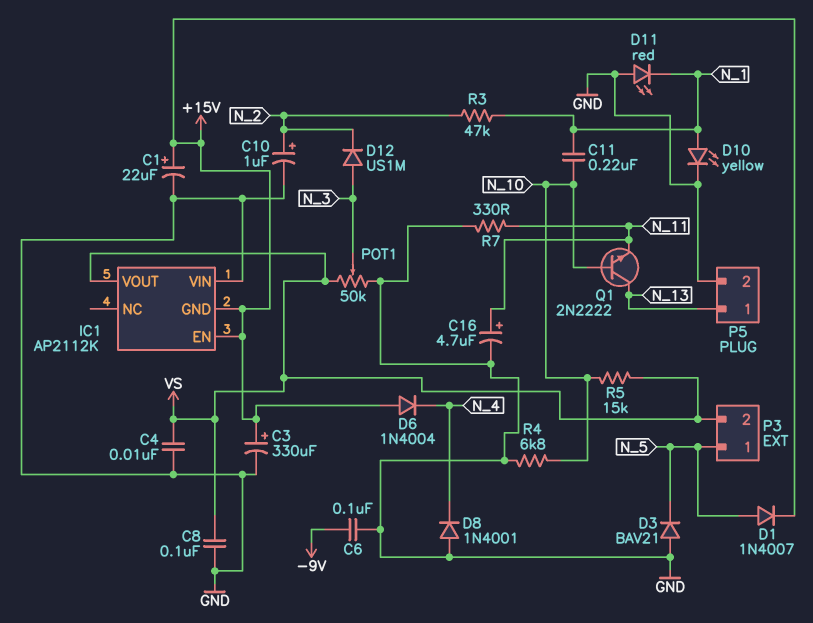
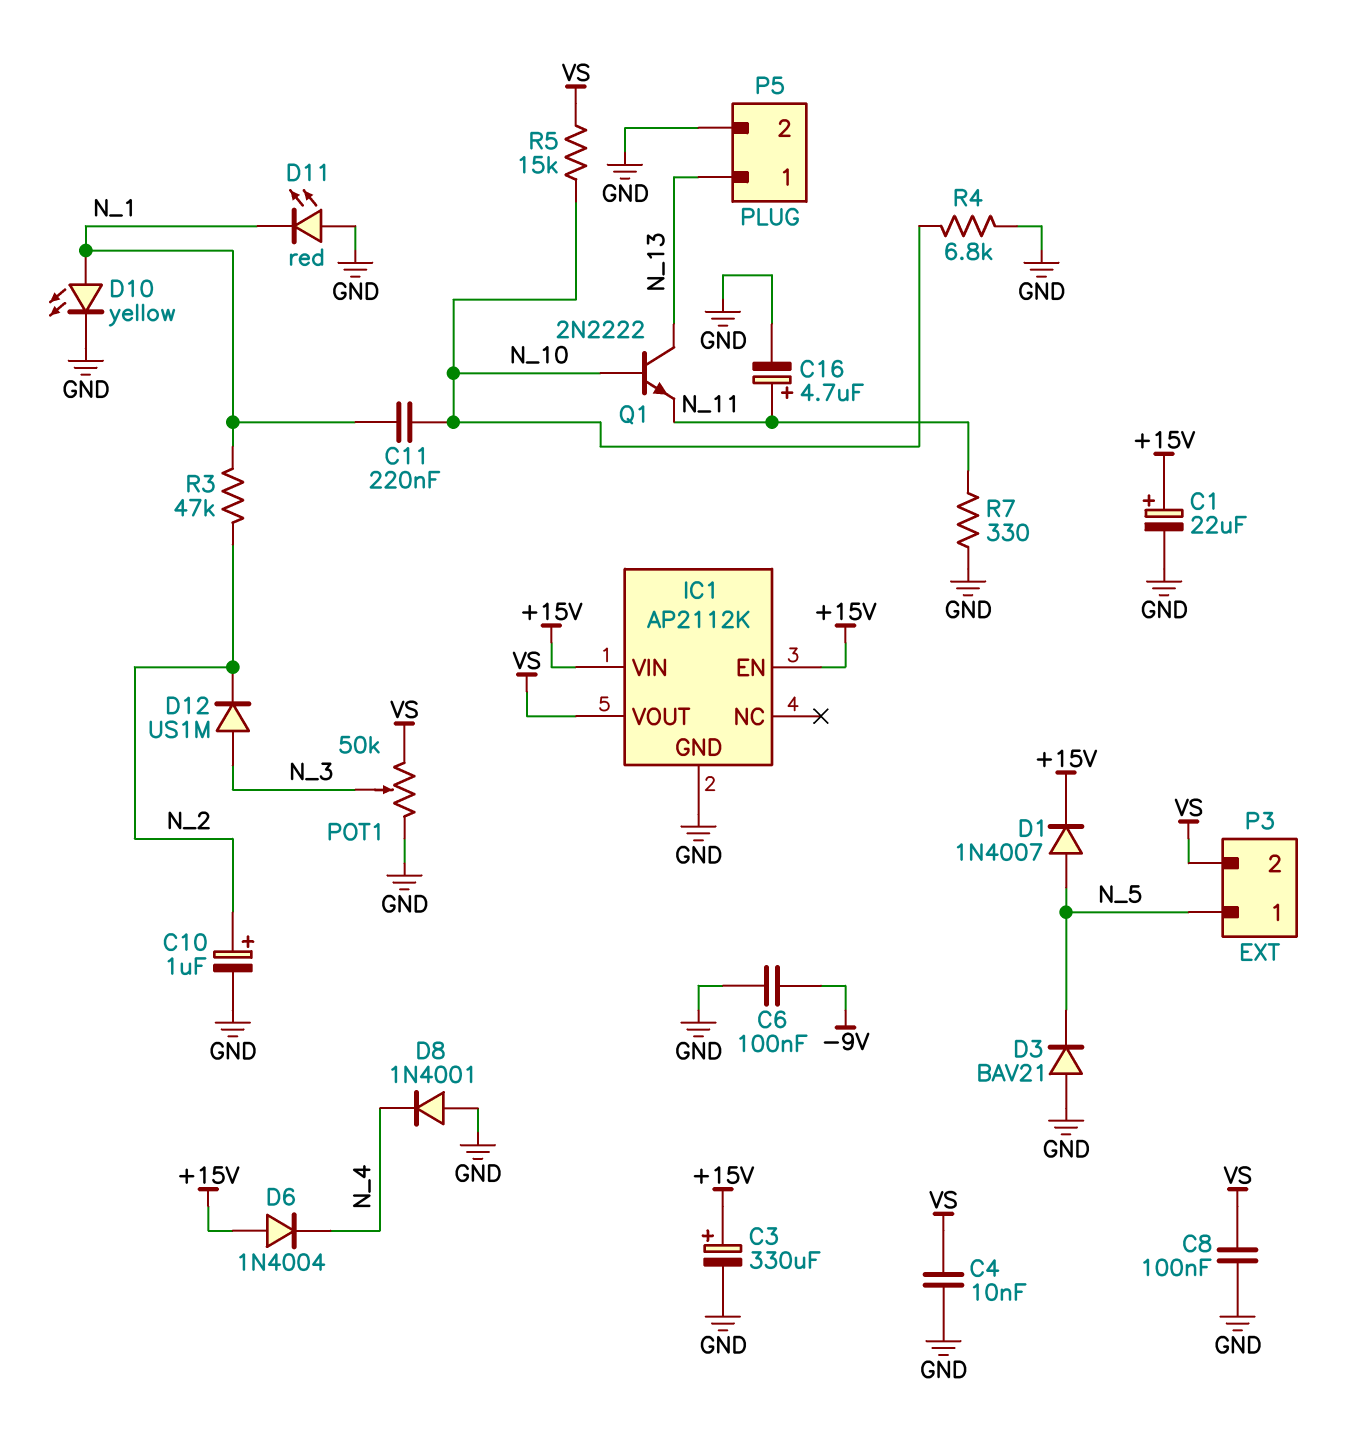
IC1 pin GND: +15V -> GND
IC1 pin VIN: GND -> +15V

